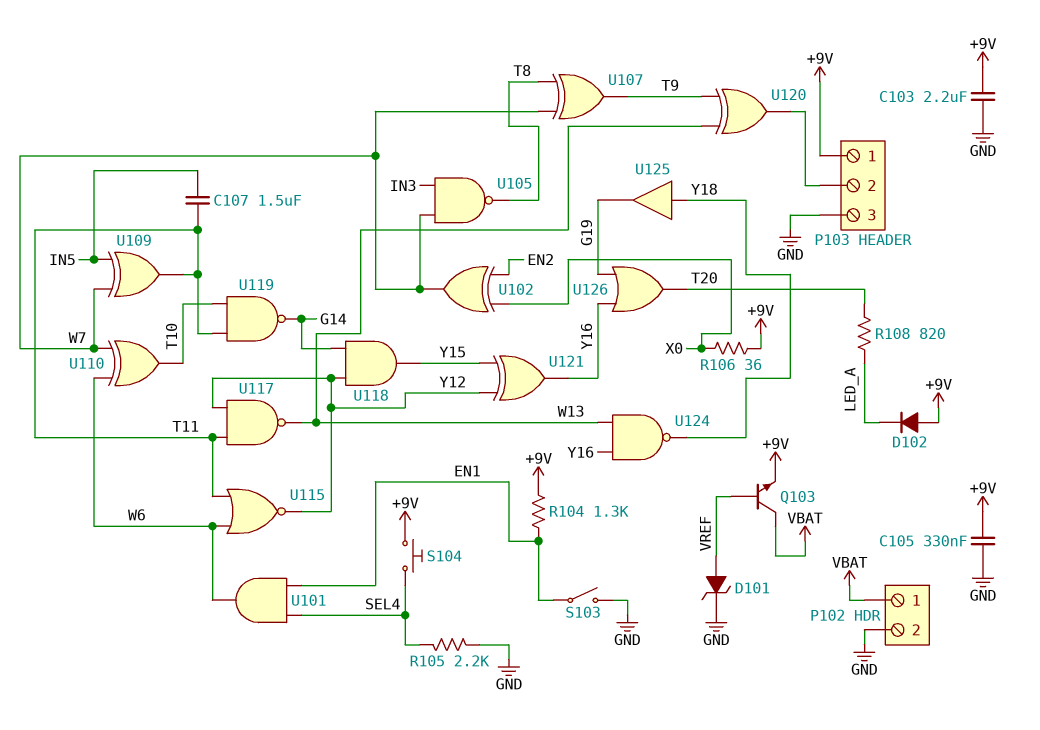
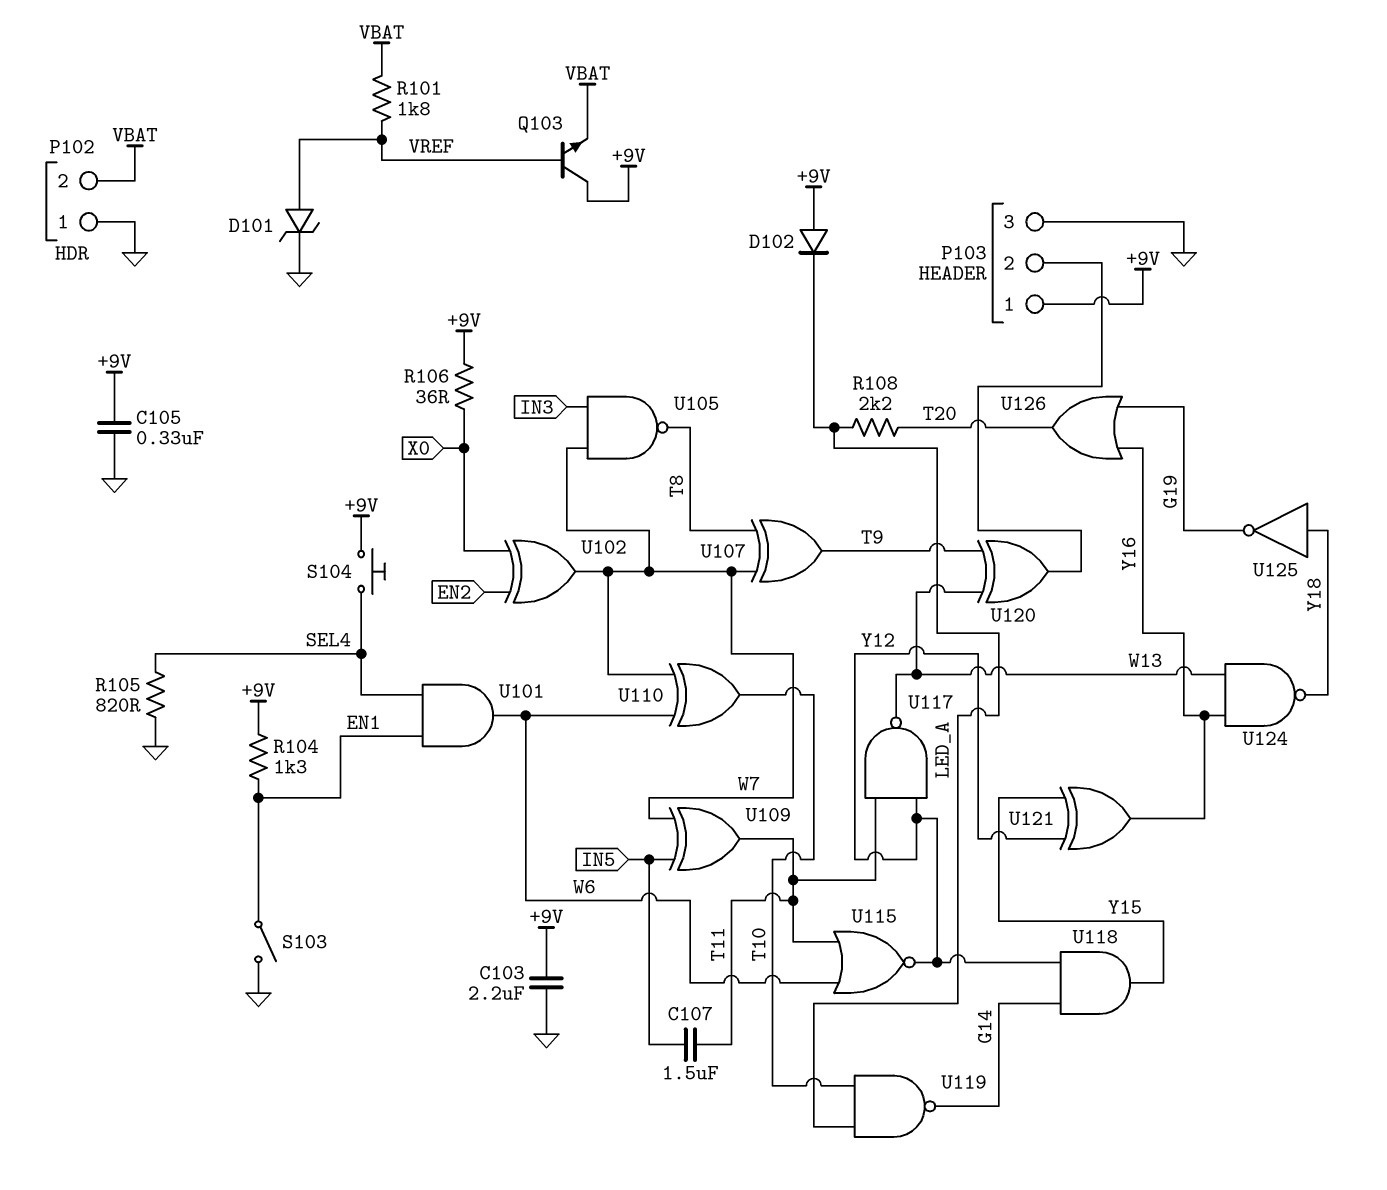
P102 pin 1: VBAT -> GND
P102 pin 2: GND -> VBAT
Q103: NPN (B VREF, C VBAT, E +9V) -> NPN (B VREF, C +9V, E VBAT)
R101: none -> 1.8k (VBAT, VREF)
R105: 2.2k (GND, SEL4) -> 820 (GND, SEL4)
R108: 820 (LED_A, T20) -> 2.2k (LED_A, T20)
U119: NAND (in T10, in T11, out G14) -> NAND (in LED_A, in T10, out G14)
U125: buffer (in Y18, out G19) -> NOT (in Y18, out G19)

